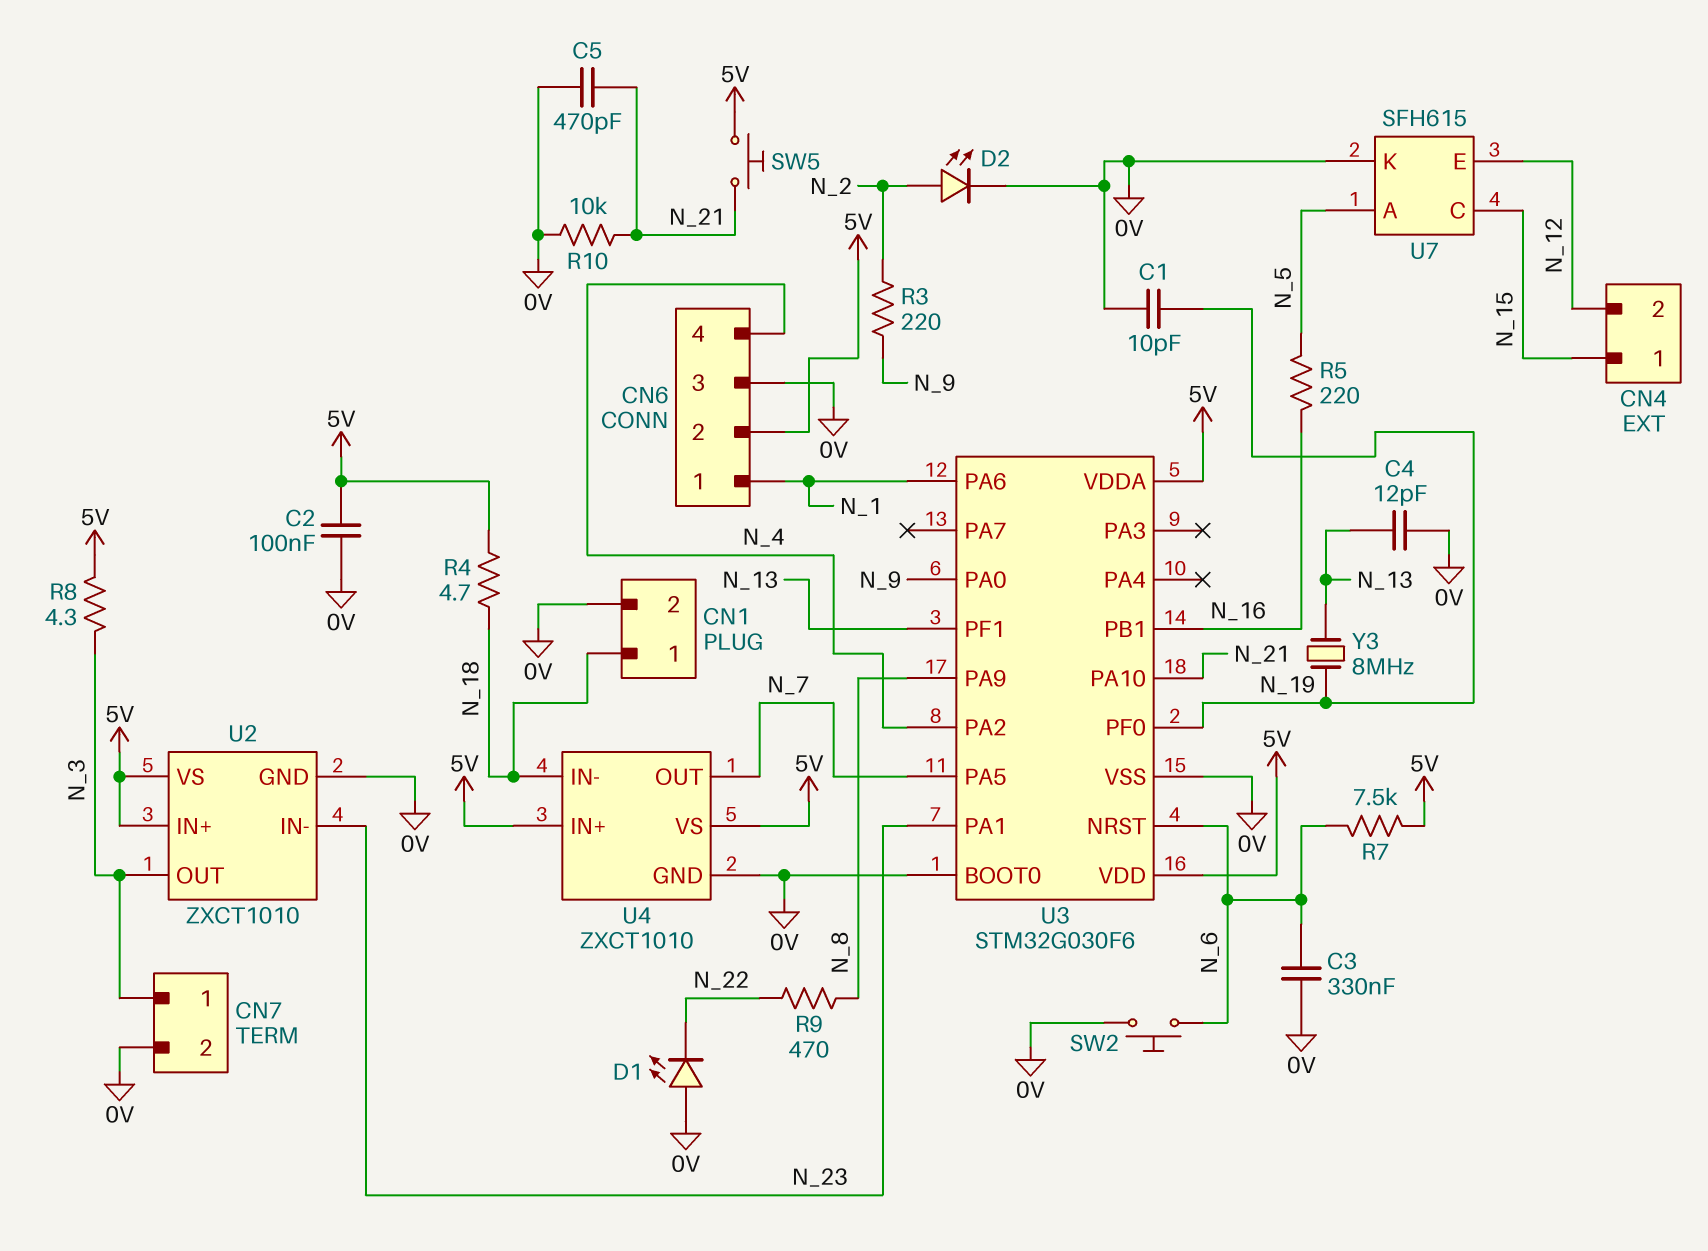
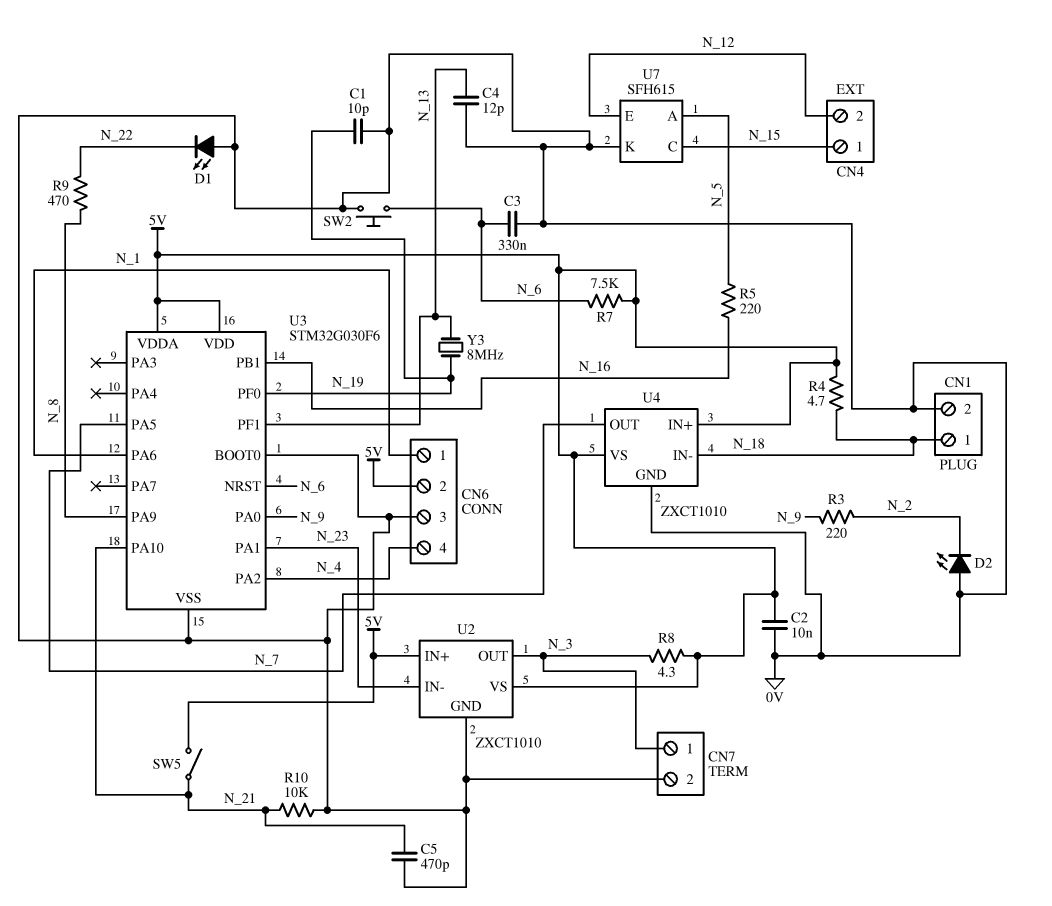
C2: 100nF (0V, 5V) -> 10nF (0V, 5V)
D2: LED (A N_2, K 0V) -> LED (A 0V, K N_2)
SW5: button (5V, N_21) -> switch (5V, N_21)

